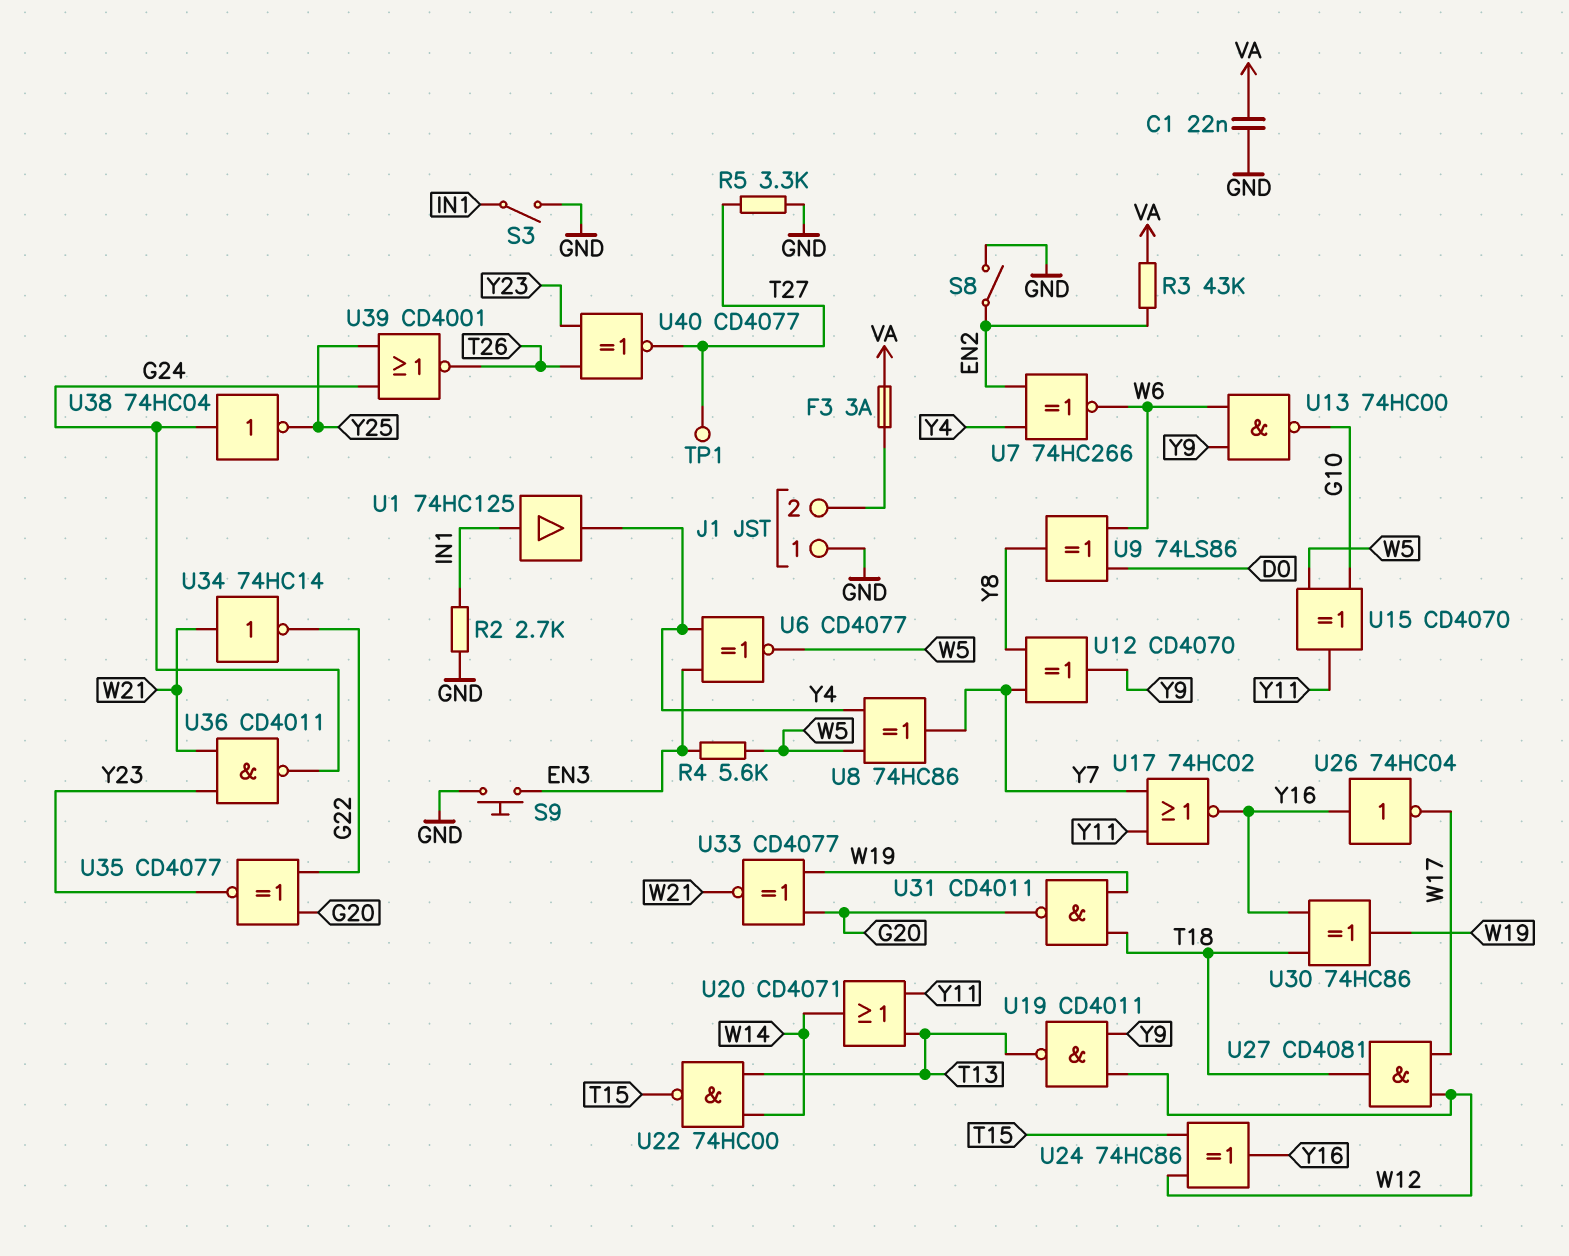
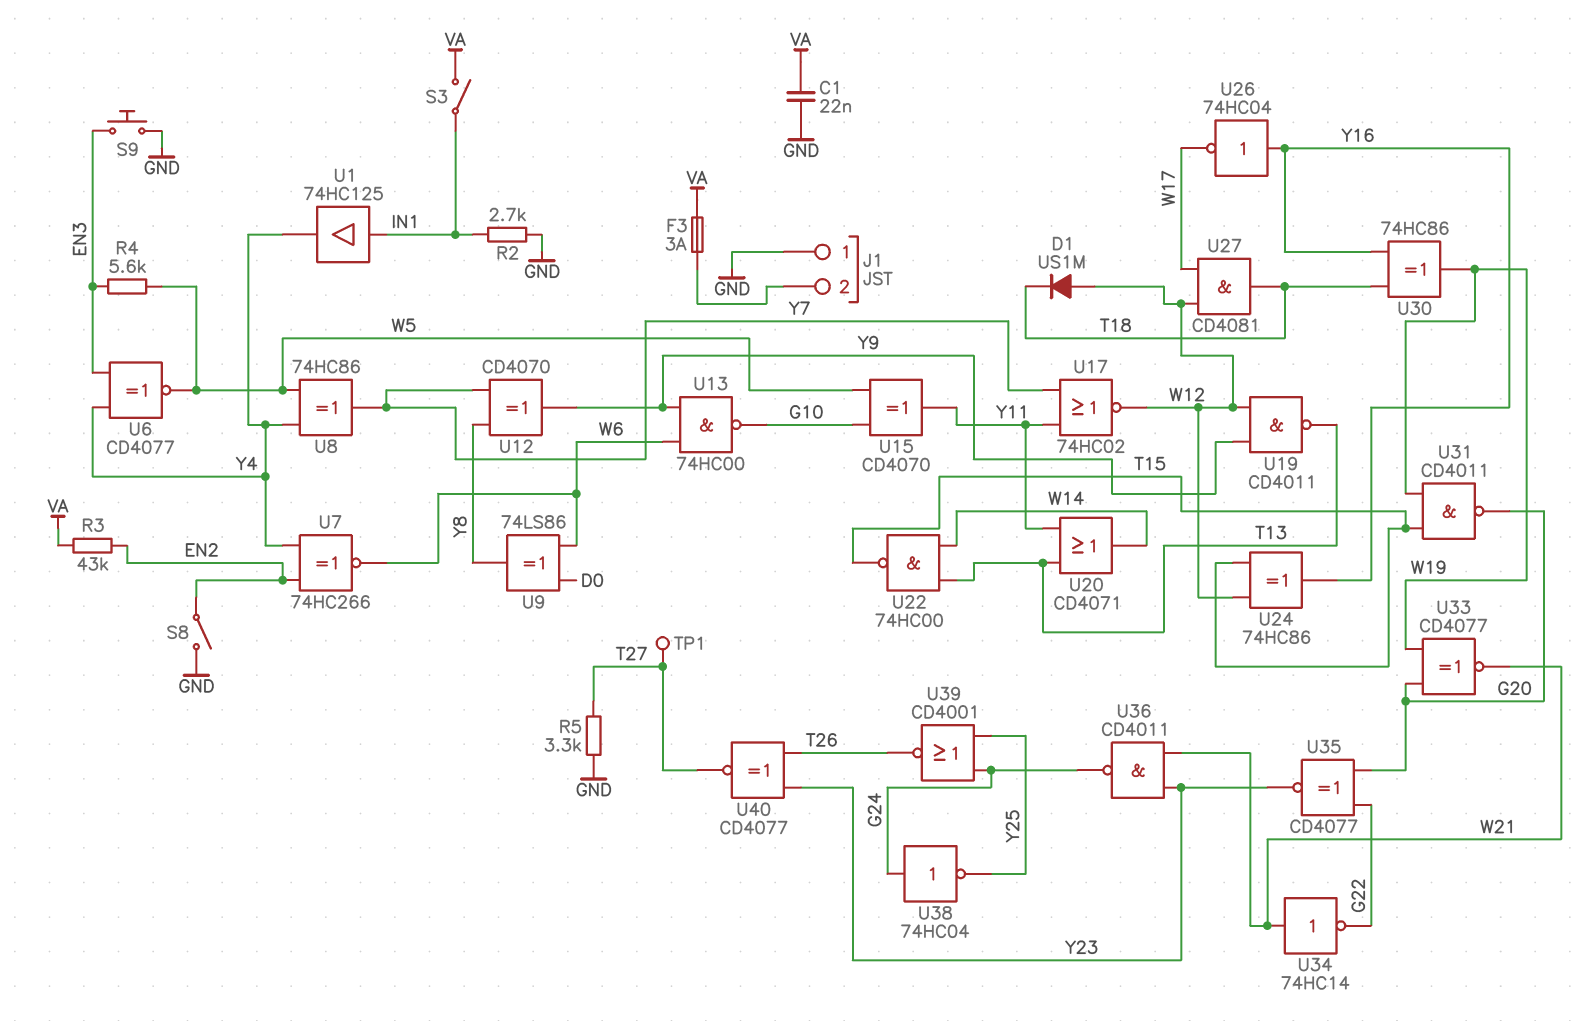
D1: none -> diode US1M (A W12, K T18)
S3: switch (GND, IN1) -> switch (IN1, VA)
U17: NOR 74HC02 (in Y7, in Y11, out Y16) -> NOR 74HC02 (in Y7, in Y11, out W12)
U31: NAND CD4011 (in T18, in W19, out G20) -> NAND CD4011 (in T15, in W19, out G20)

